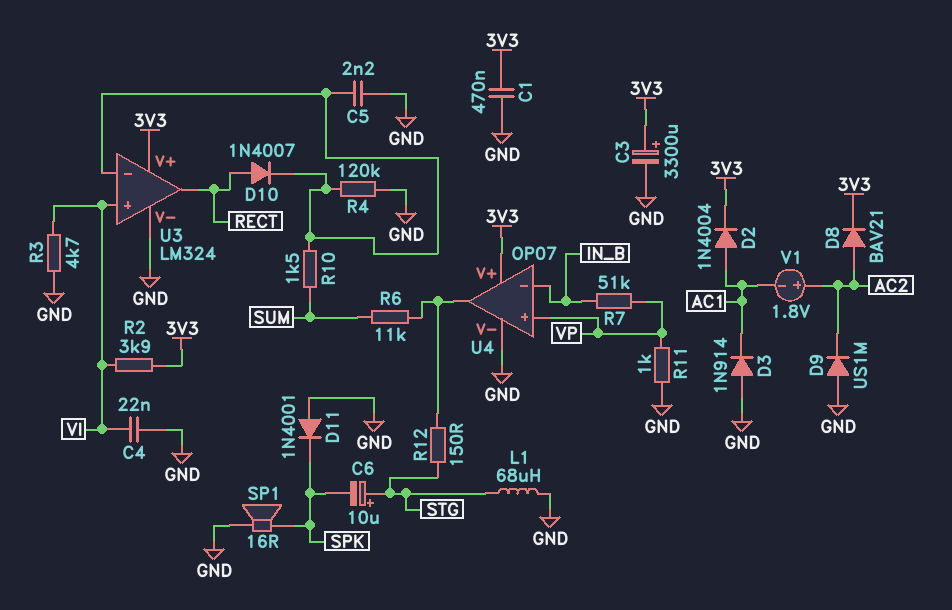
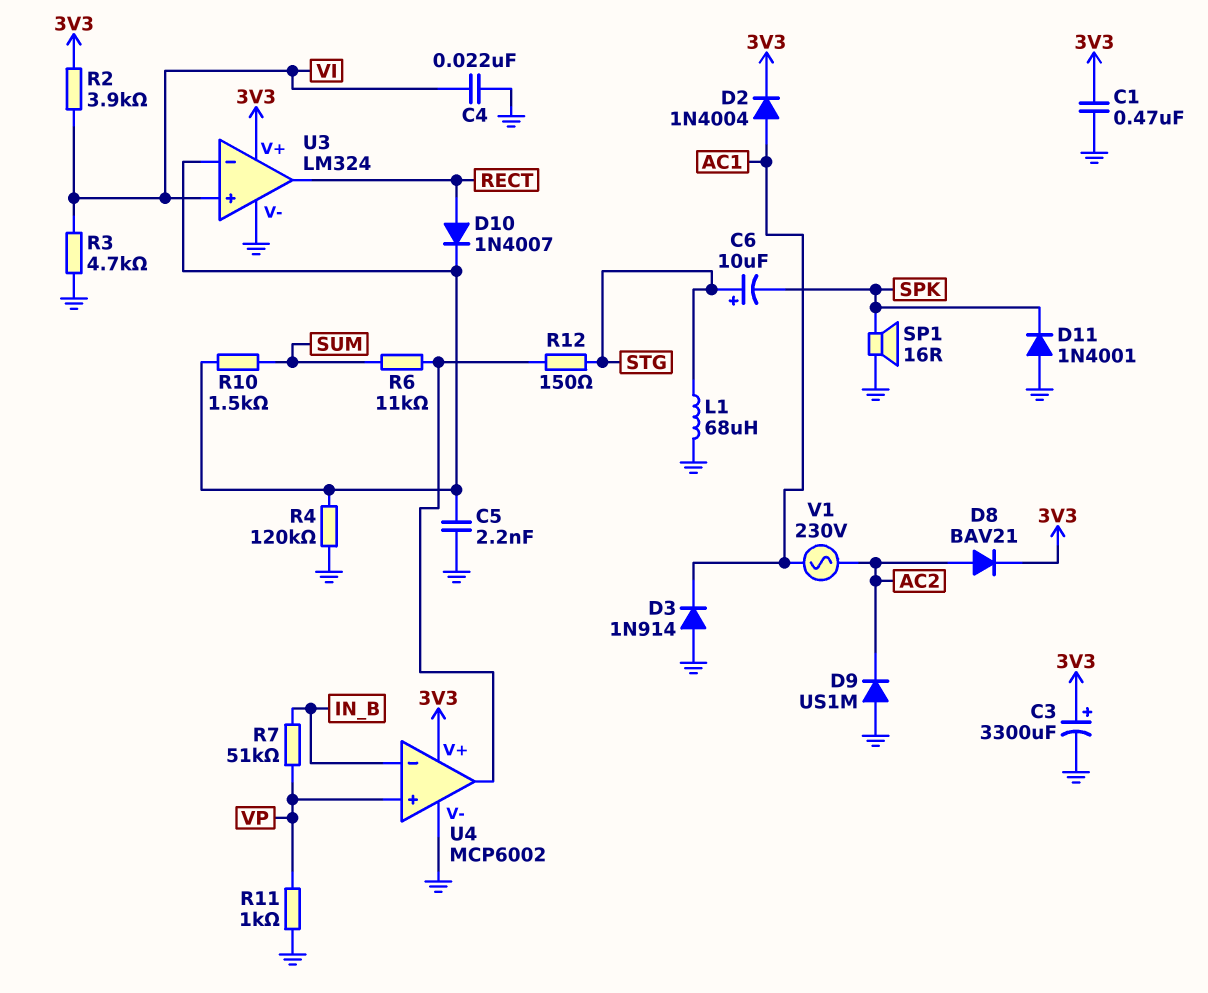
U4: OP07 -> MCP6002
V1: 1.8V (plus AC2, minus AC1) -> AC 230V (AC1, AC2)

